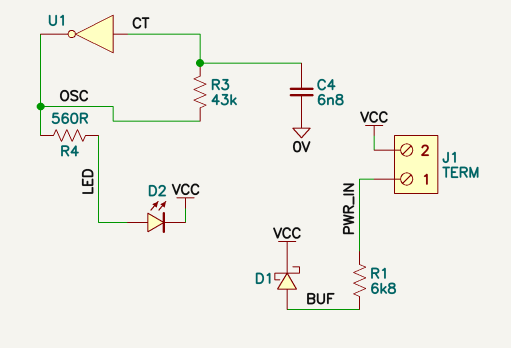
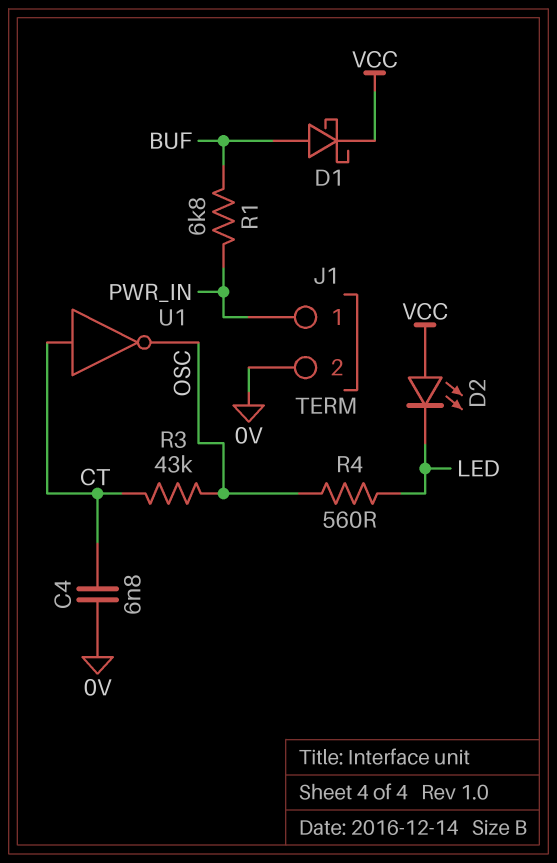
D2: LED (A LED, K VCC) -> LED (A VCC, K LED)
J1 pin 2: VCC -> 0V

